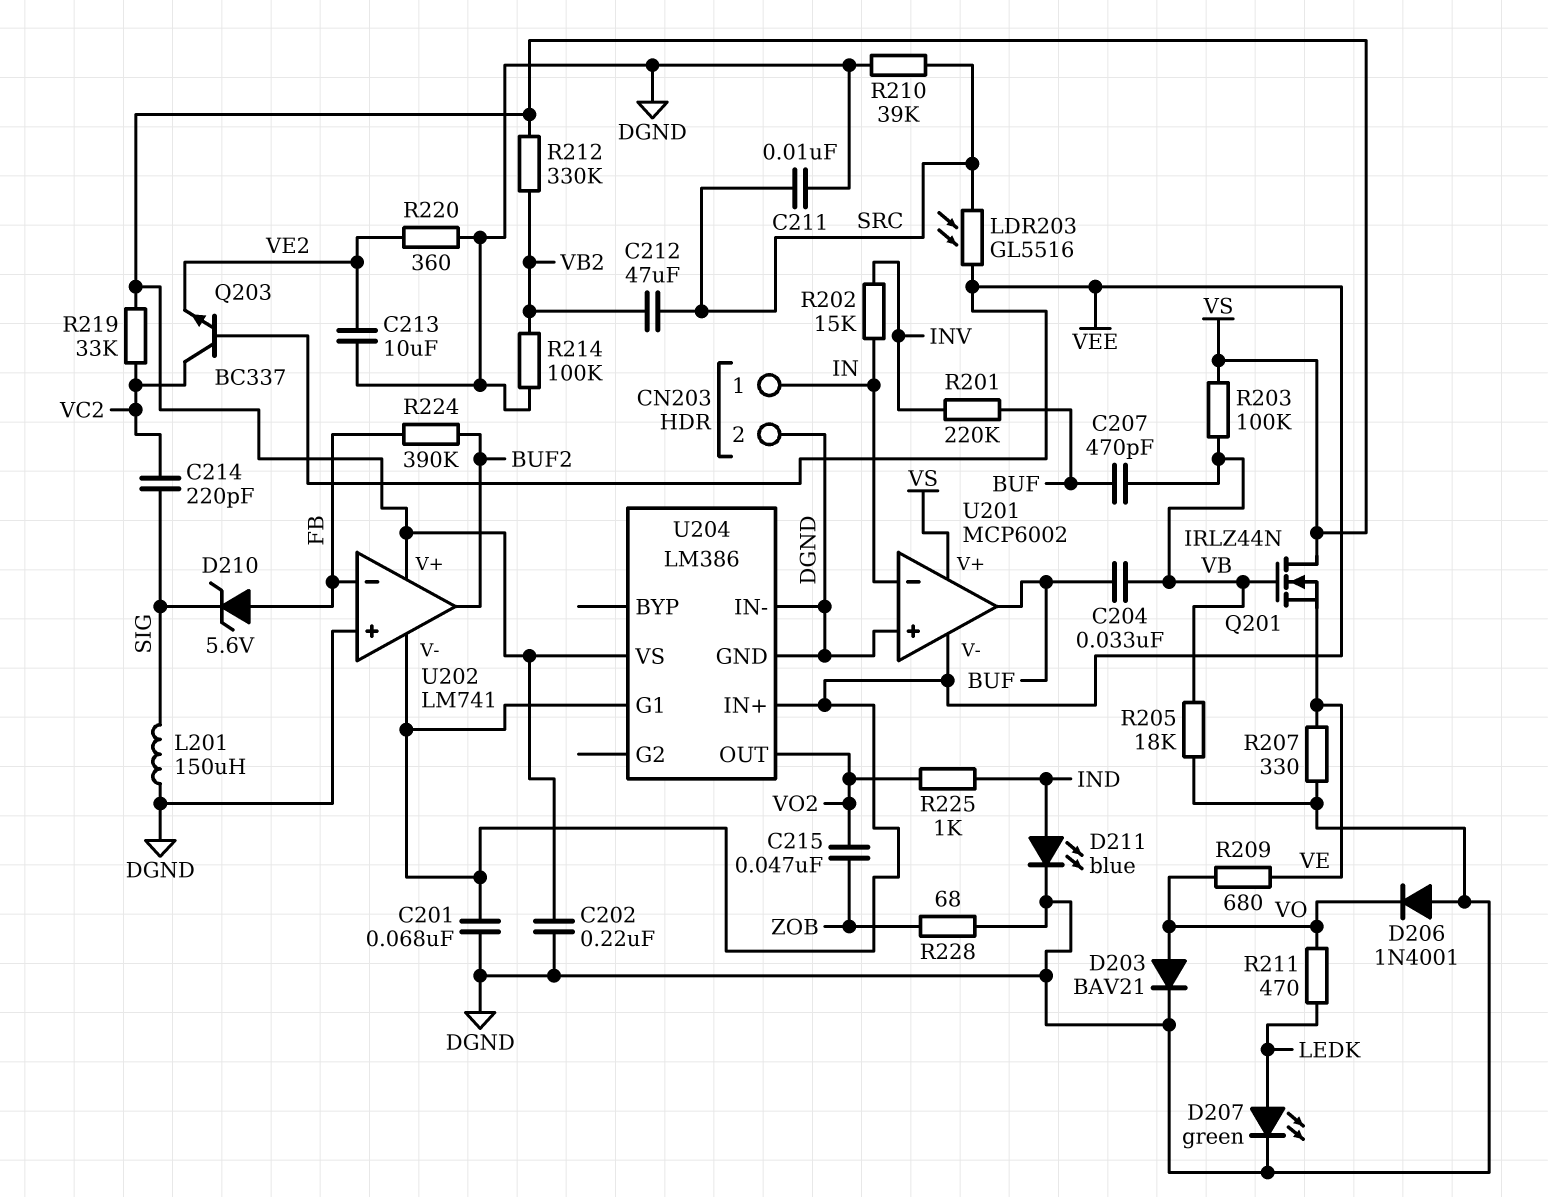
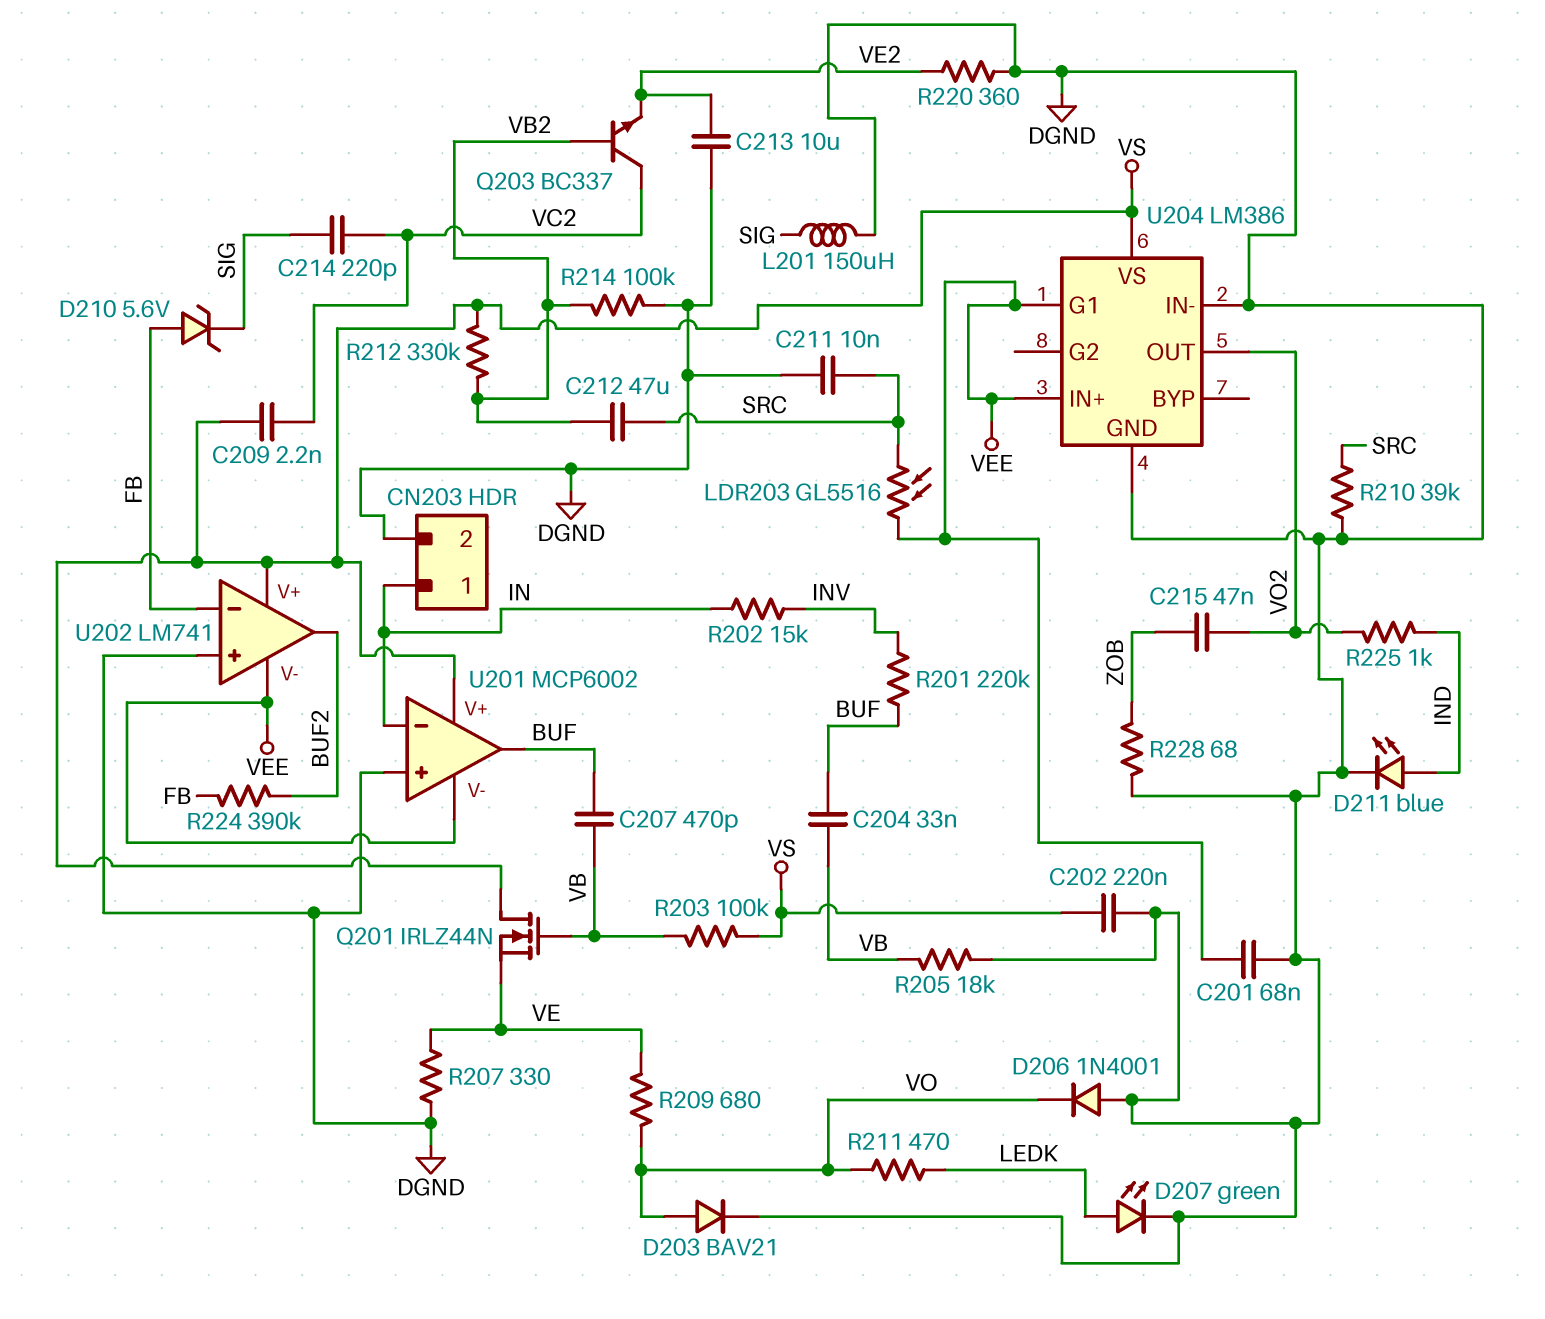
C209: none -> 2.2nF (VC2, VS)
Q203: NPN BC337 (B VEE, C VC2, E VE2) -> NPN BC337 (B VB2, C VC2, E VE2)
R219: 33k (VC2, VS) -> none

